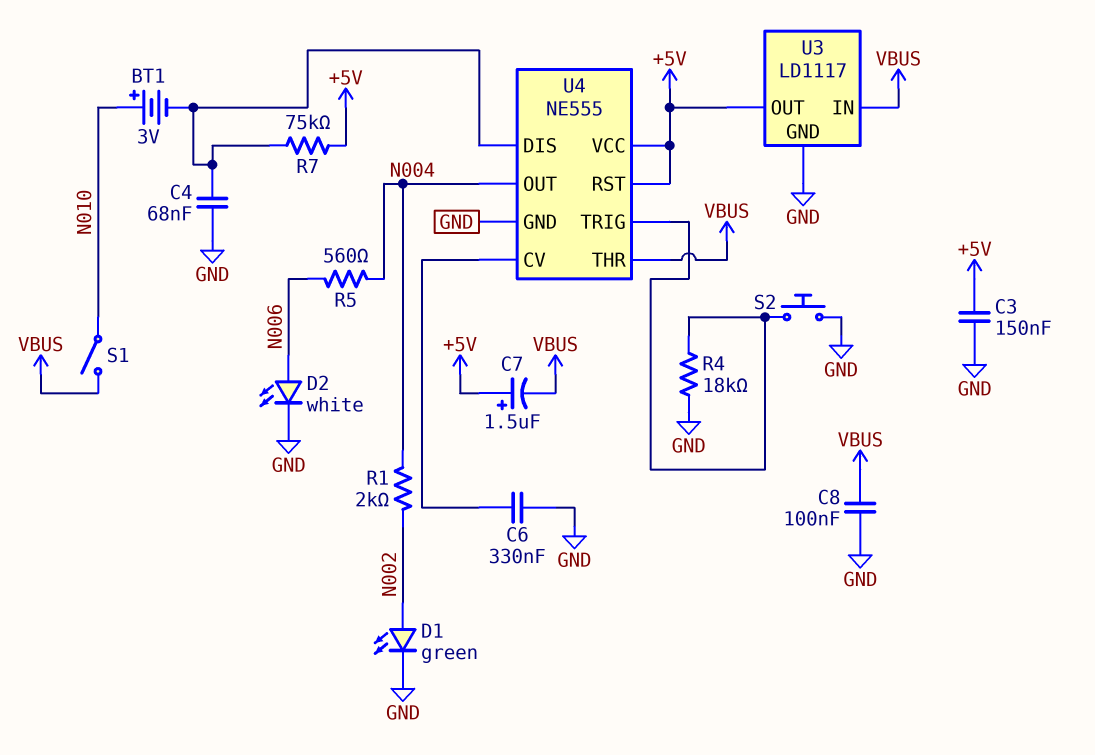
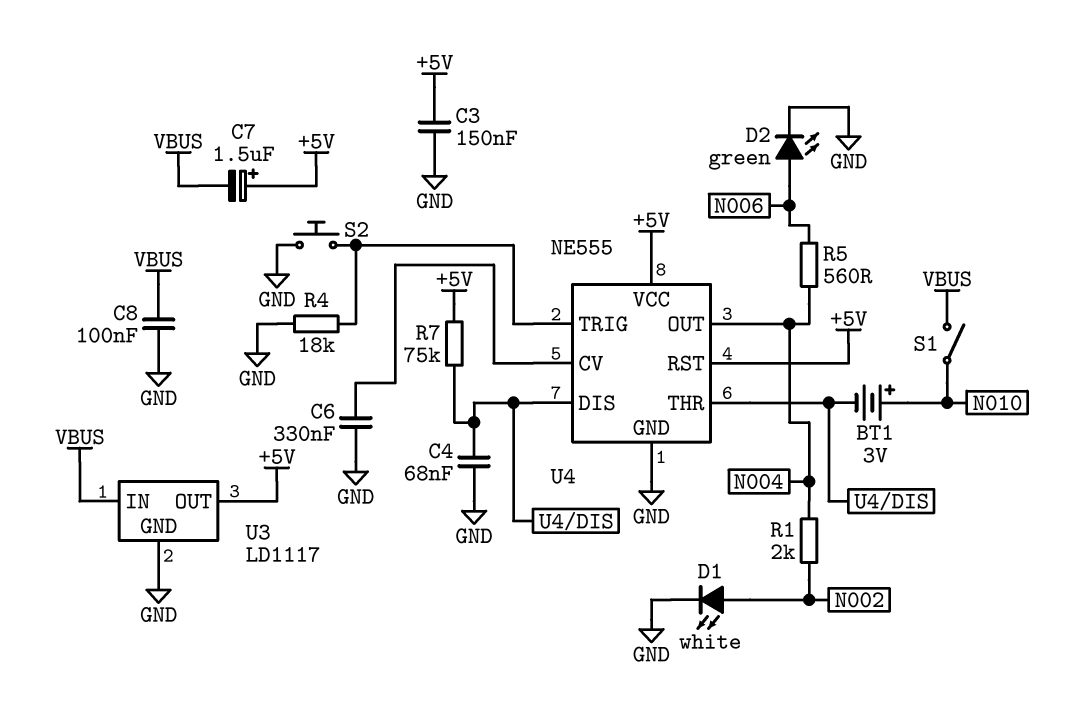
D1: LED green (A N002, K GND) -> LED white (A N002, K GND)
D2: LED white (A N006, K GND) -> LED green (A N006, K GND)
U4 pin THR: VBUS -> U4/DIS

